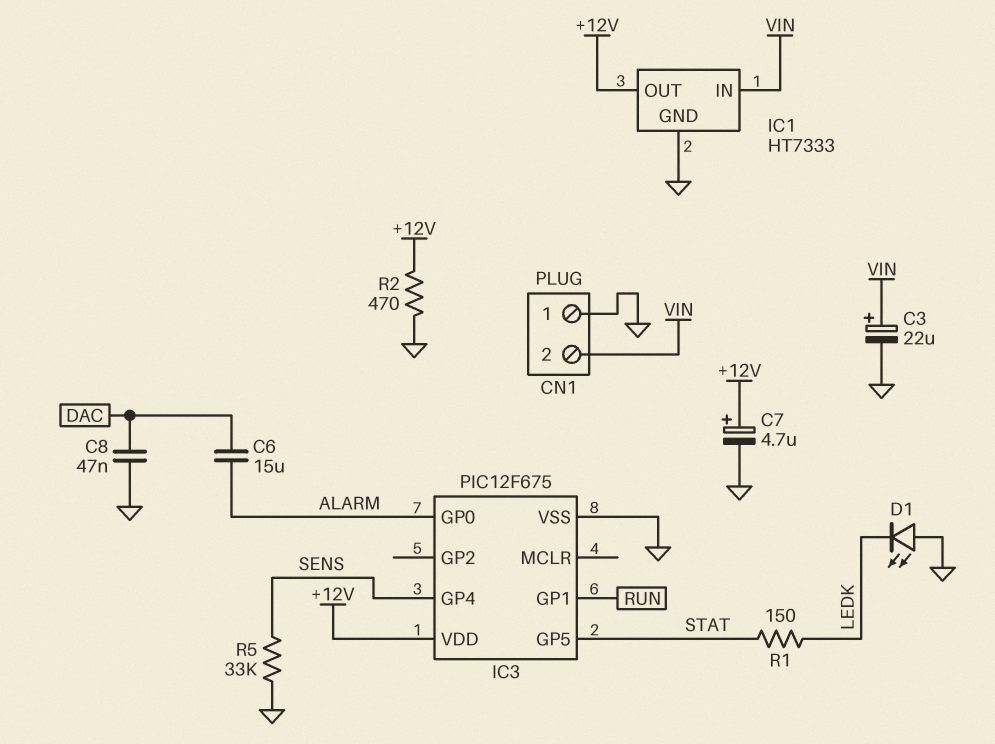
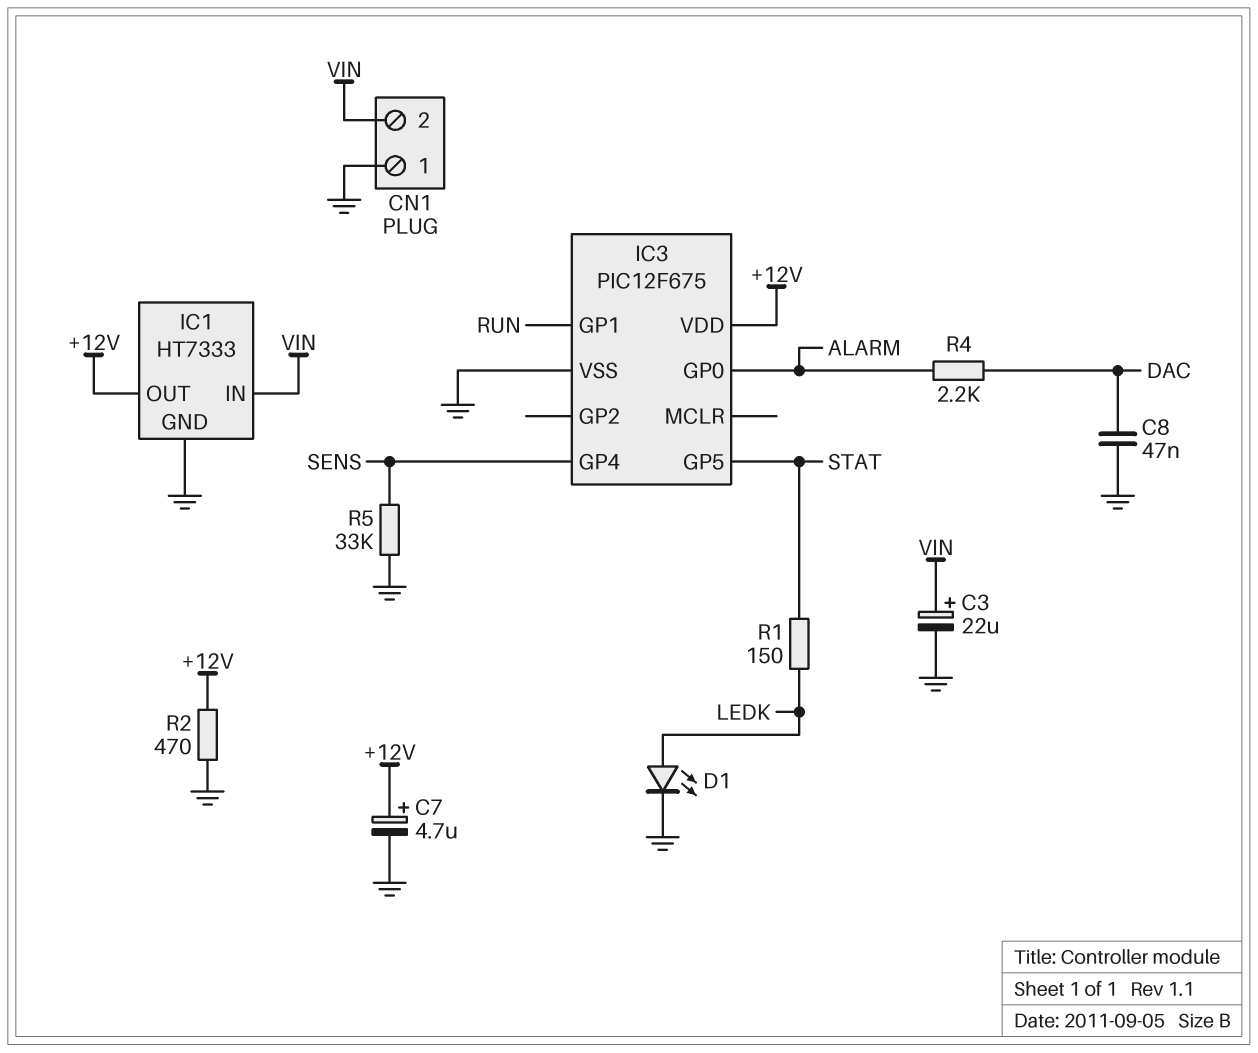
C6: 15uF (ALARM, DAC) -> none
D1: LED (A GND, K LEDK) -> LED (A LEDK, K GND)
R4: none -> 2.2k (ALARM, DAC)

